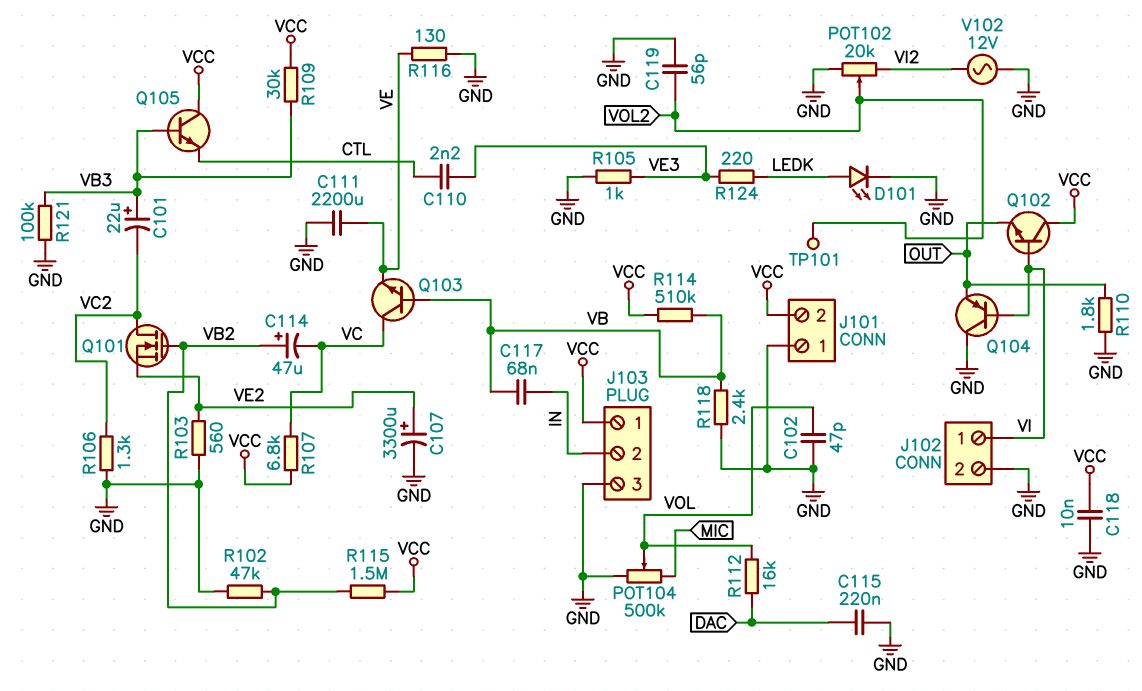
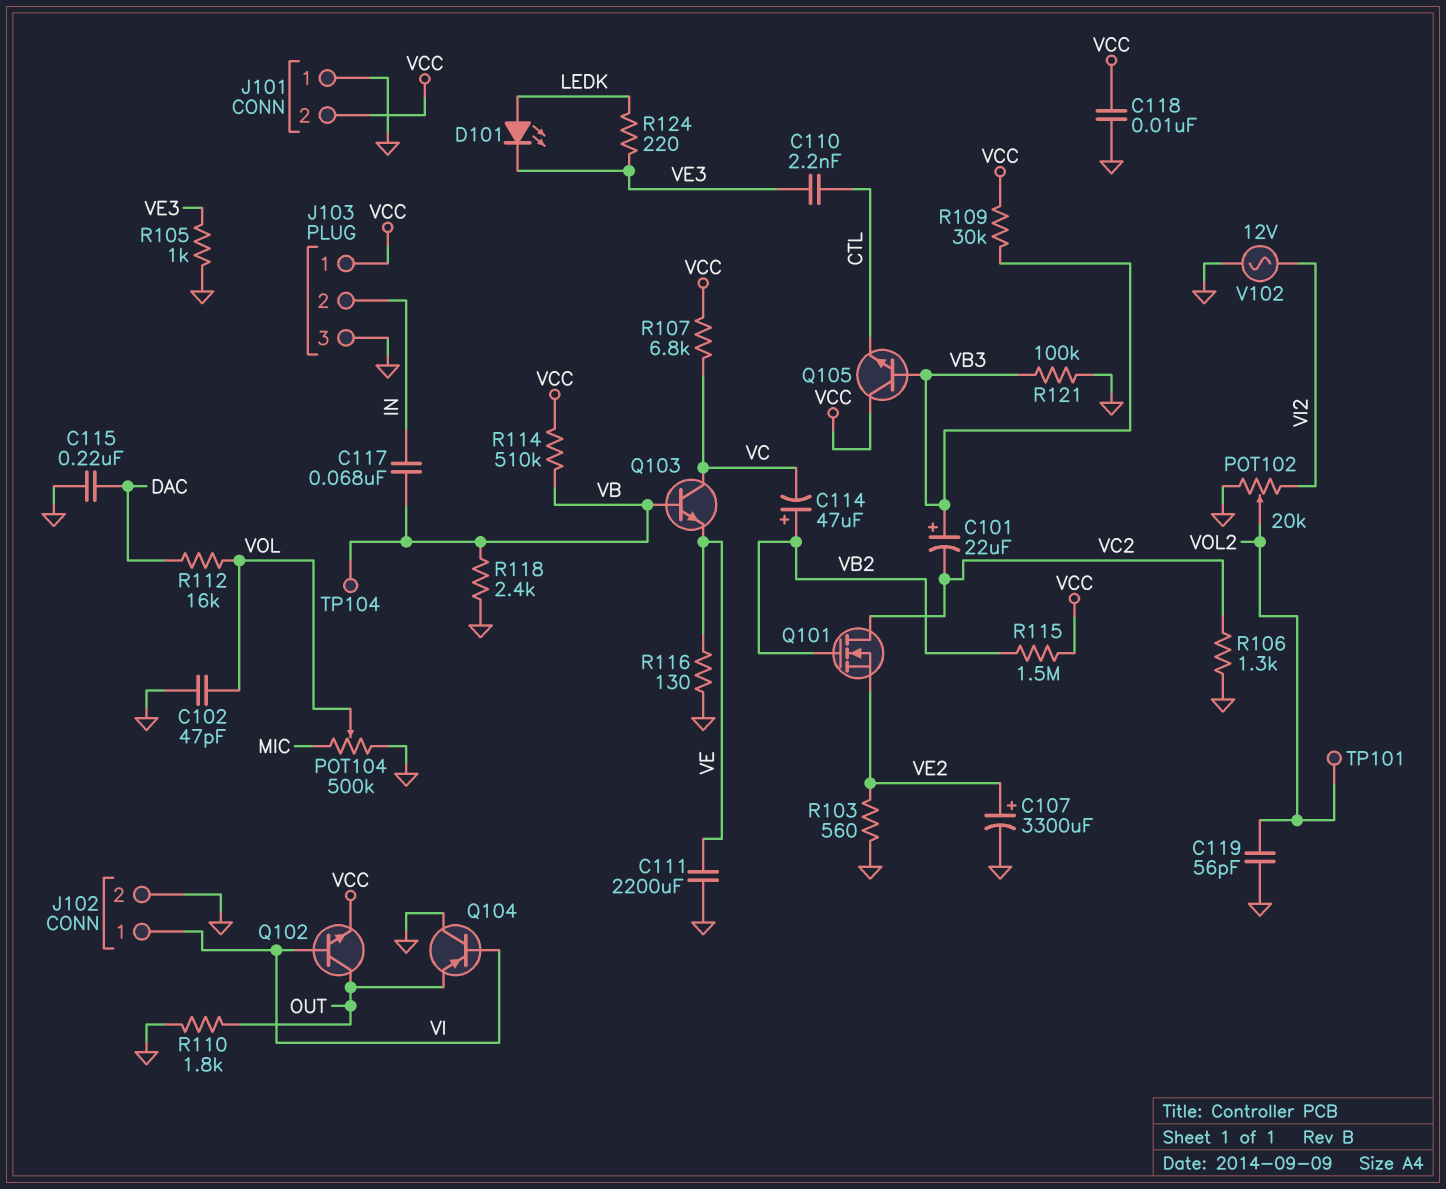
D101: LED (A LEDK, K GND) -> LED (A LEDK, K VE3)
Q102: NPN (B VI, C VCC, E OUT) -> NPN (B VI, C OUT, E VCC)
R102: 47k (GND, VB2) -> none
TP104: none -> test point (VB)

